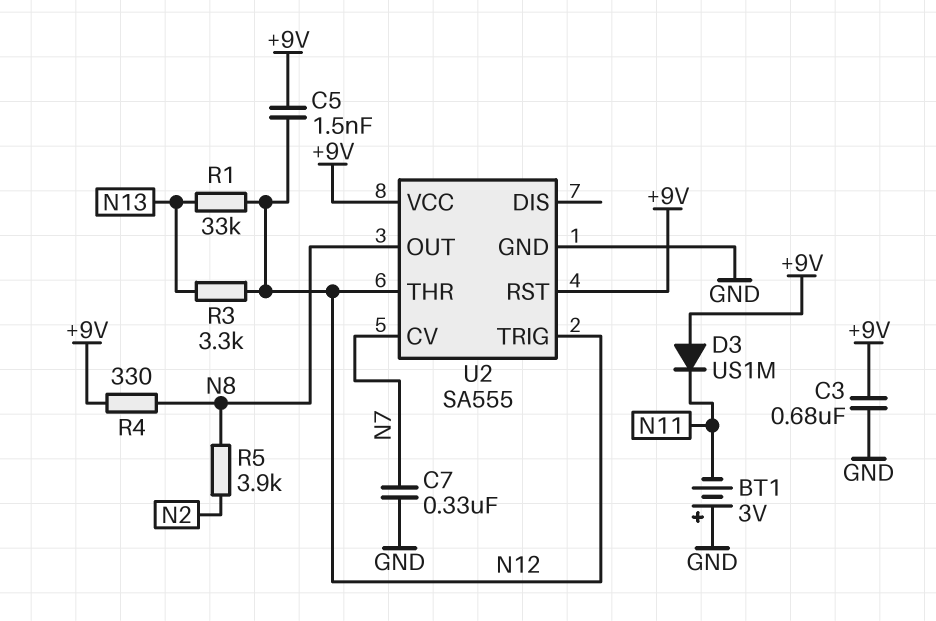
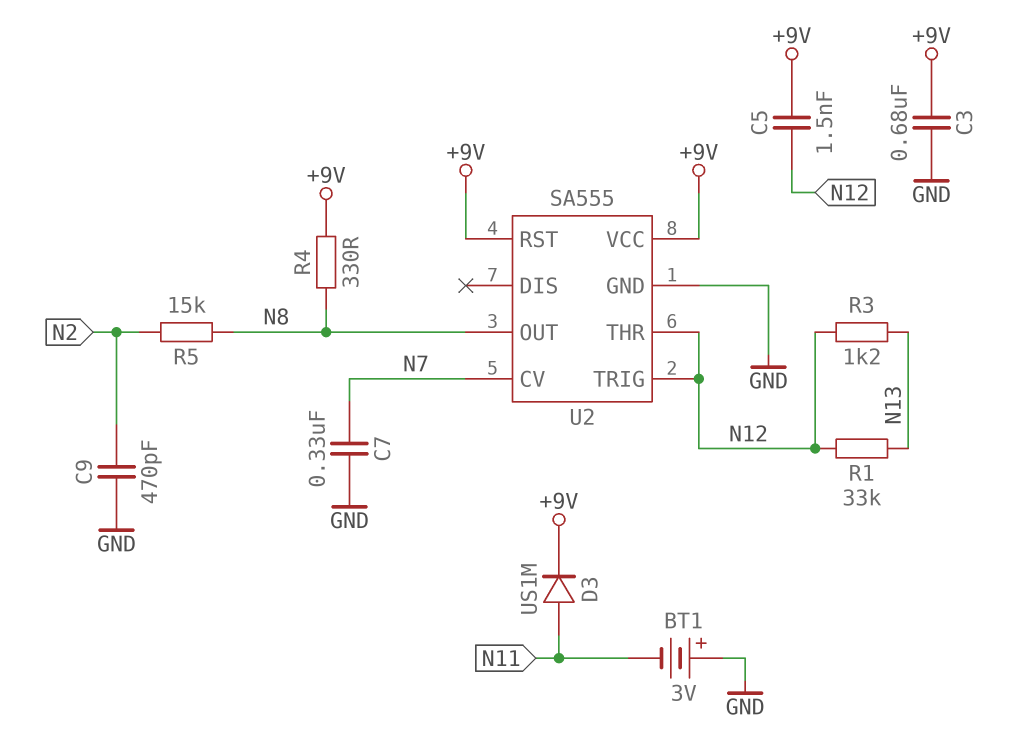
C9: none -> 470pF (GND, N2)
D3: diode US1M (A +9V, K N11) -> diode US1M (A N11, K +9V)
R3: 3.3k (N12, N13) -> 1.2k (N12, N13)
R5: 3.9k (N2, N8) -> 15k (N2, N8)

